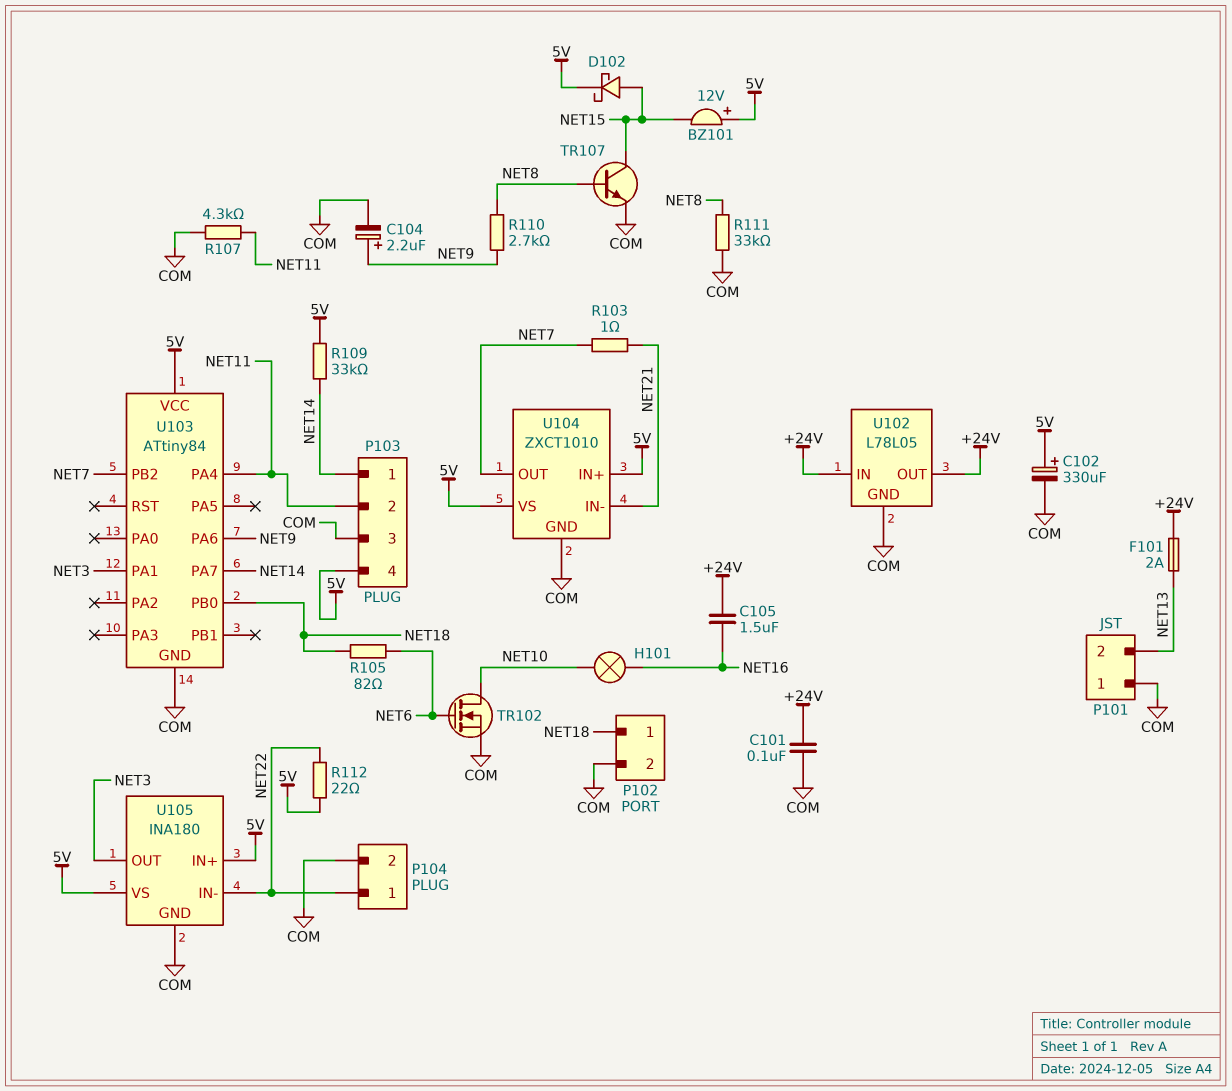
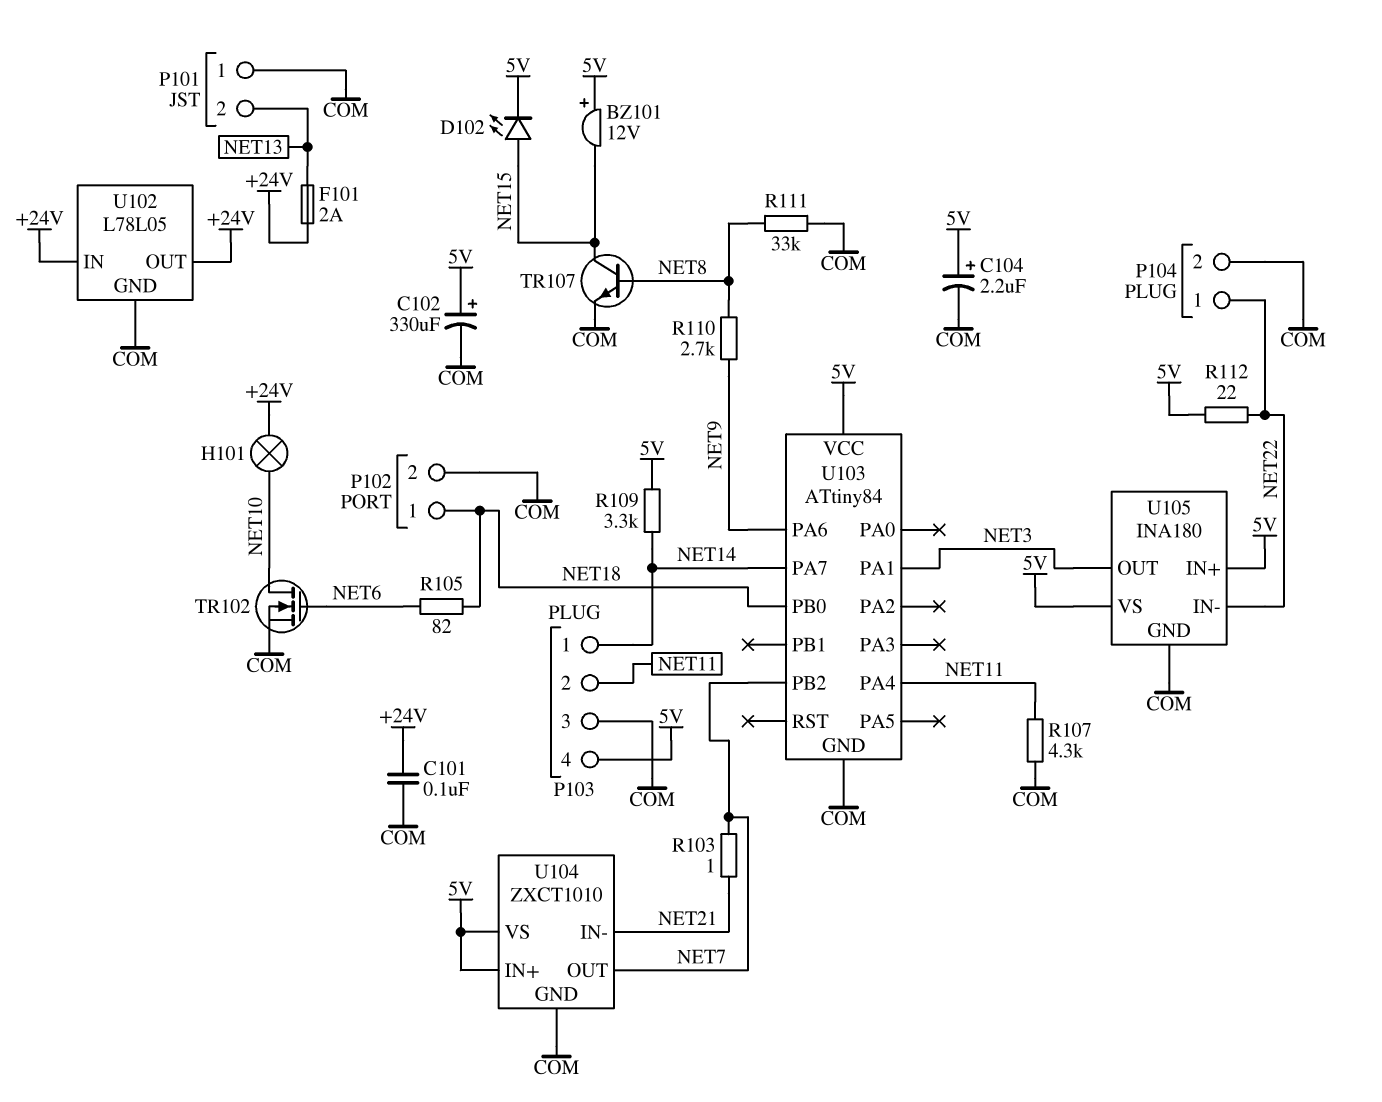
C104: 2.2uF (plus NET9, minus COM) -> 2.2uF (plus 5V, minus COM)
C105: 1.5uF (+24V, NET16) -> none
D102: schottky (A NET15, K 5V) -> LED (A NET15, K 5V)
H101: lamp (NET10, NET16) -> lamp (+24V, NET10)
R109: 33k (5V, NET14) -> 3.3k (5V, NET14)

